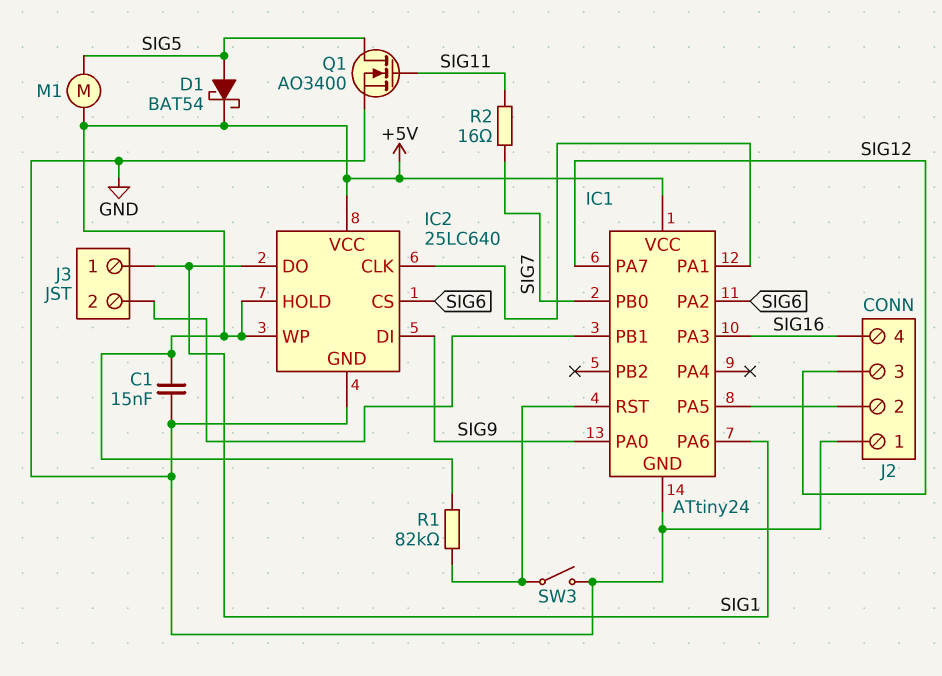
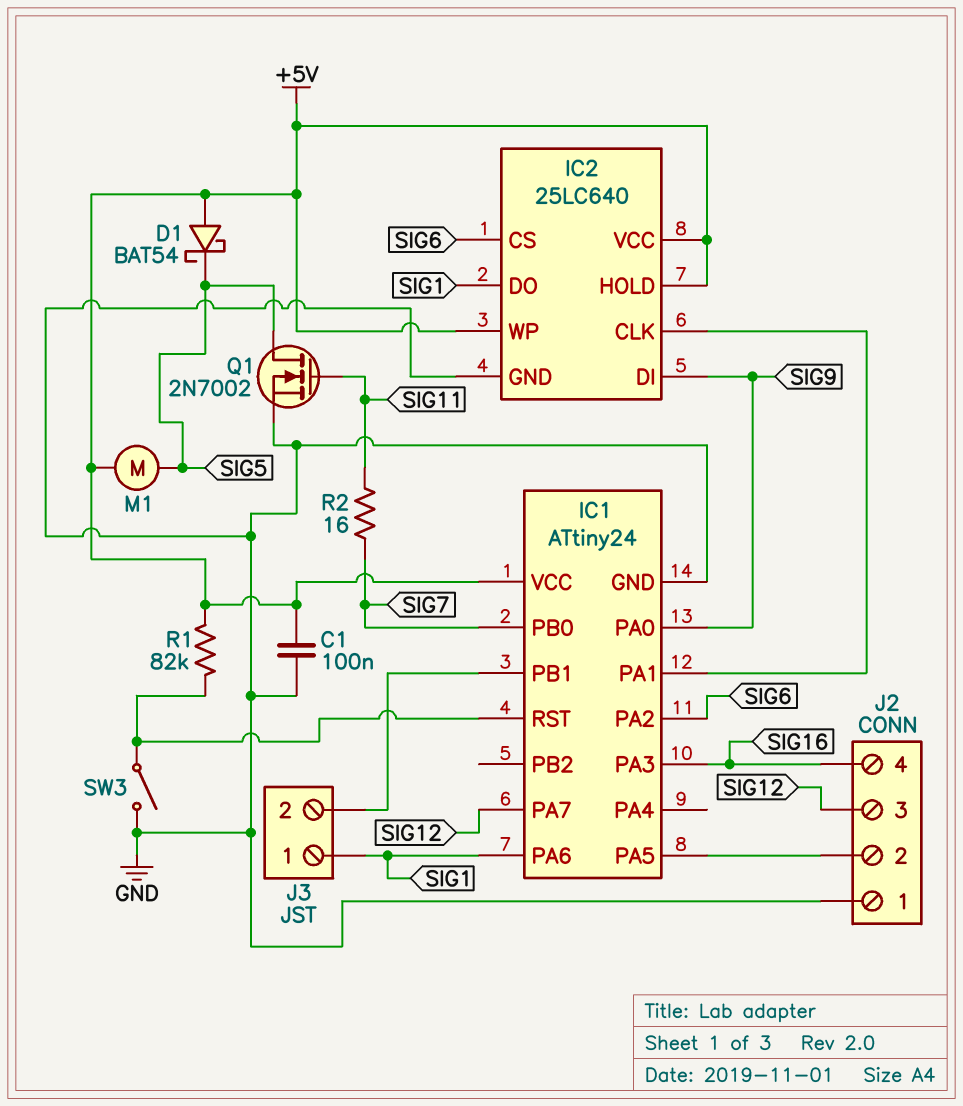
C1: 15nF (+5V, GND) -> 100nF (+5V, GND)
D1: schottky BAT54 (A SIG5, K +5V) -> schottky BAT54 (A +5V, K SIG5)
Q1: NMOS AO3400 (G SIG11, D SIG5, S GND) -> NMOS 2N7002 (G SIG11, D SIG5, S GND)

